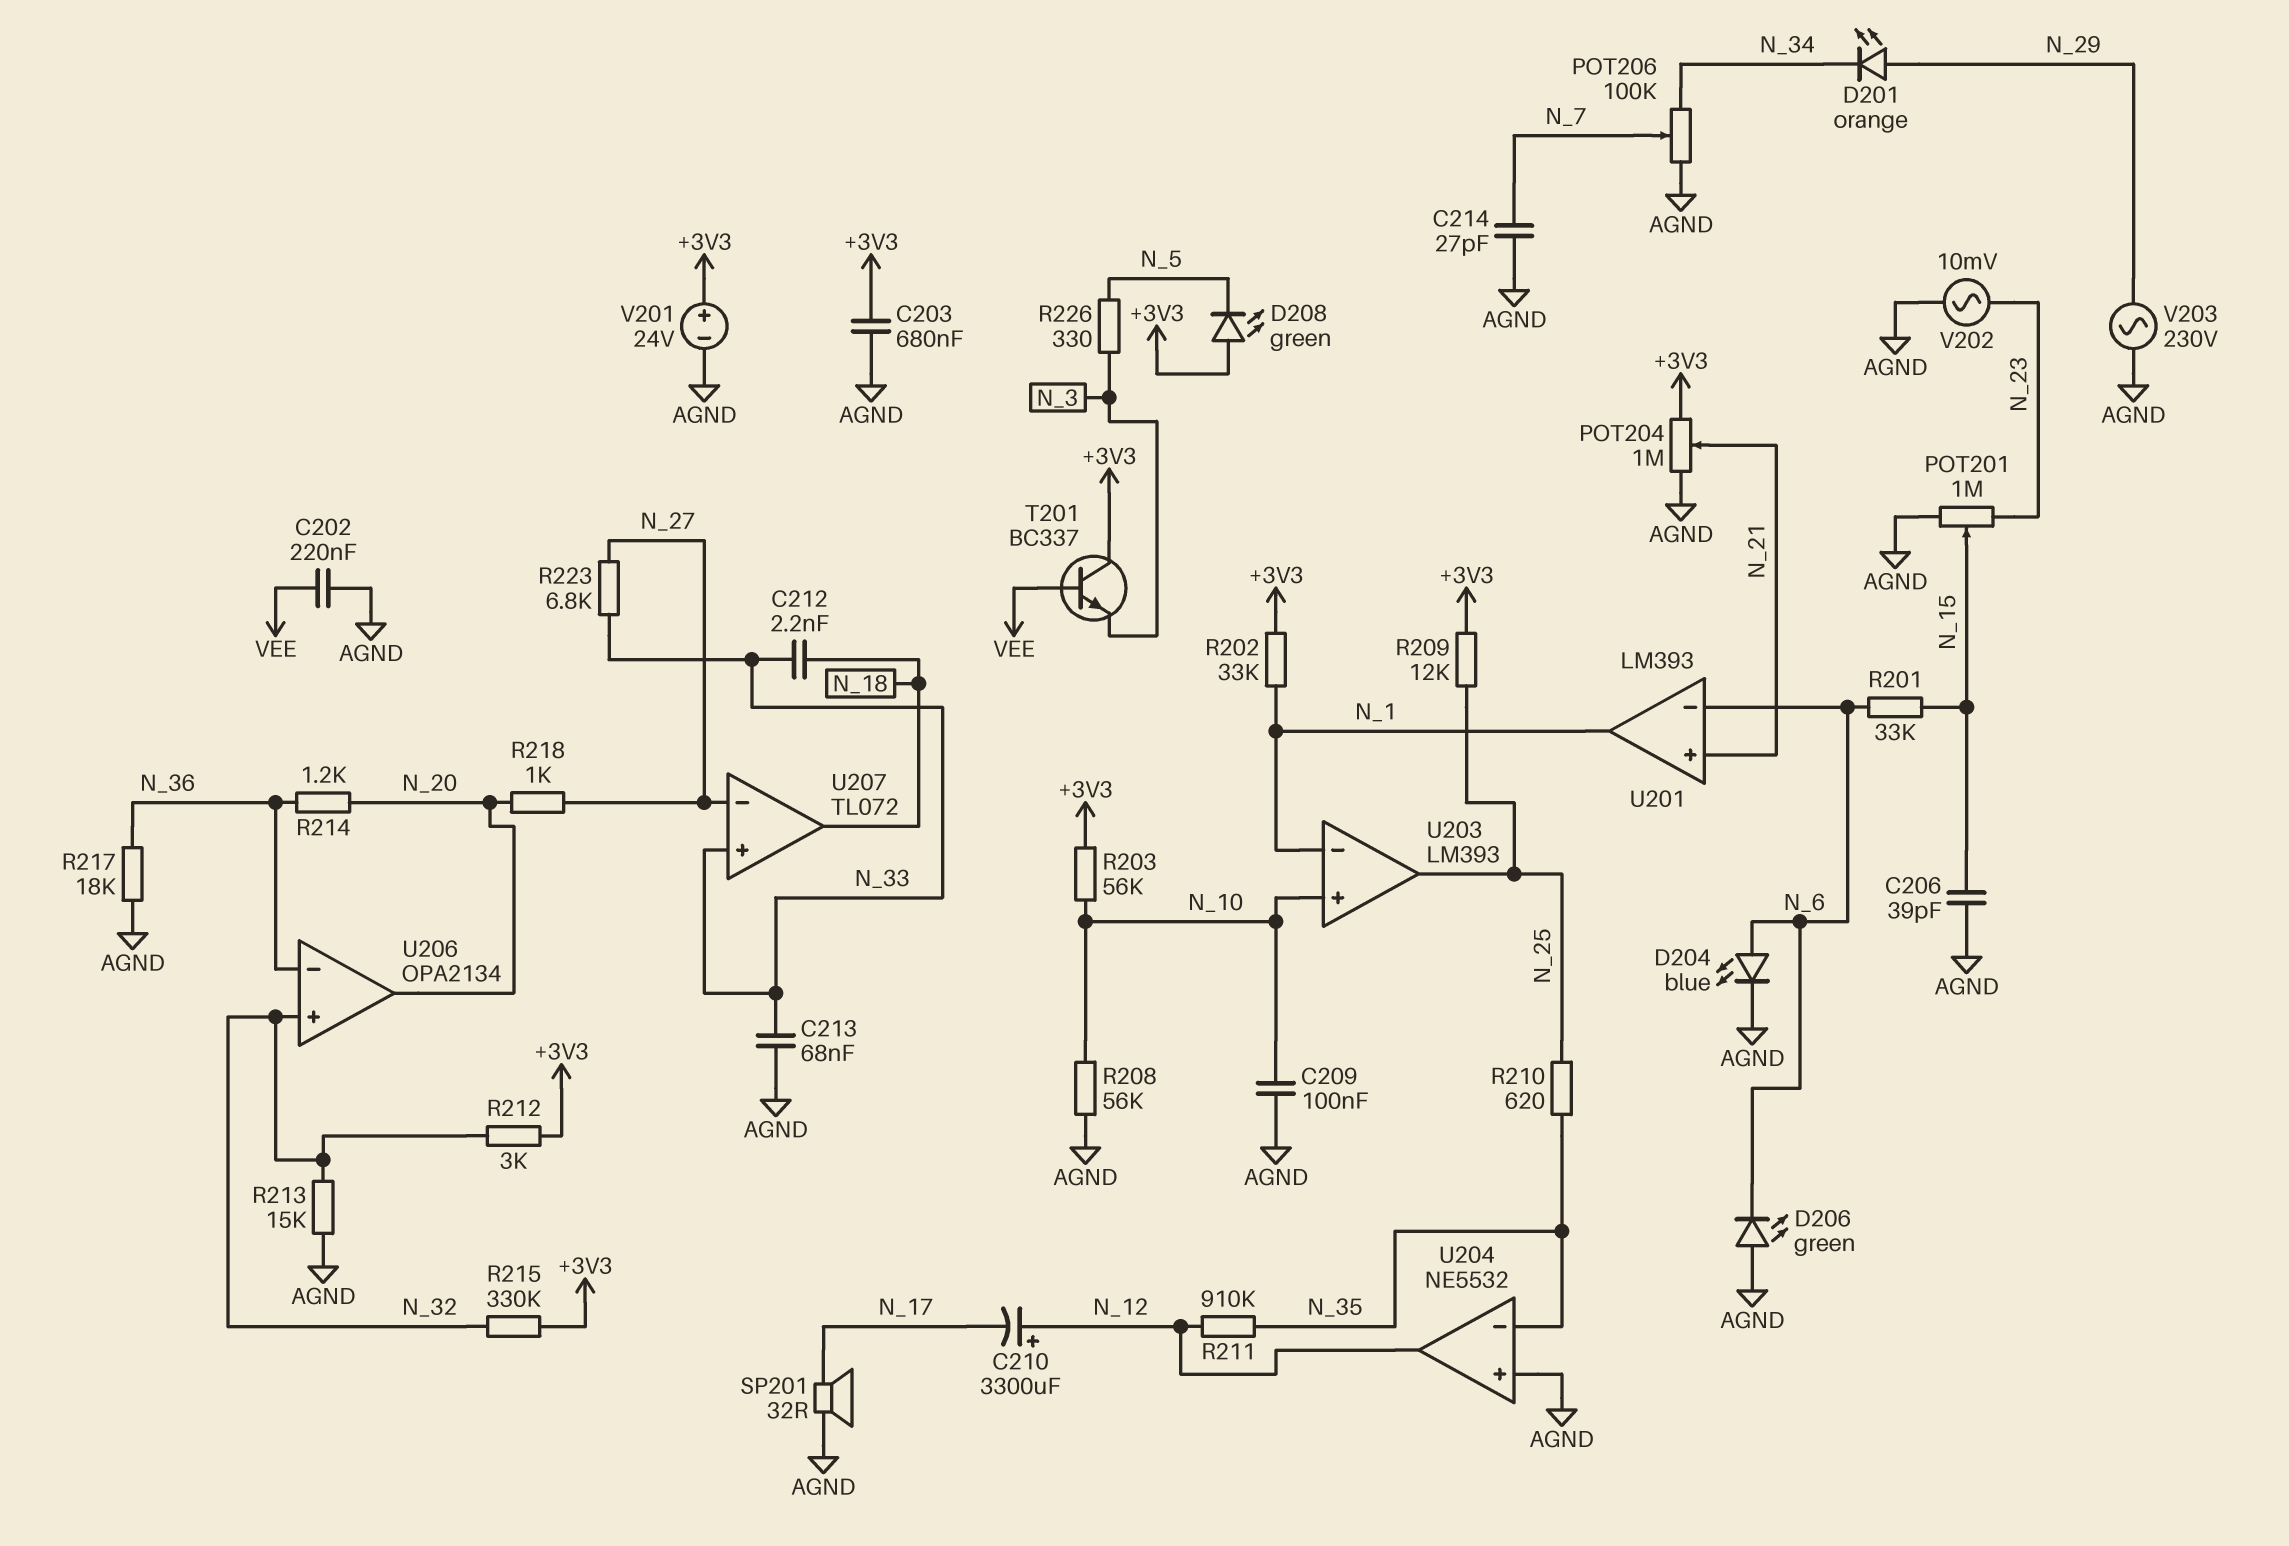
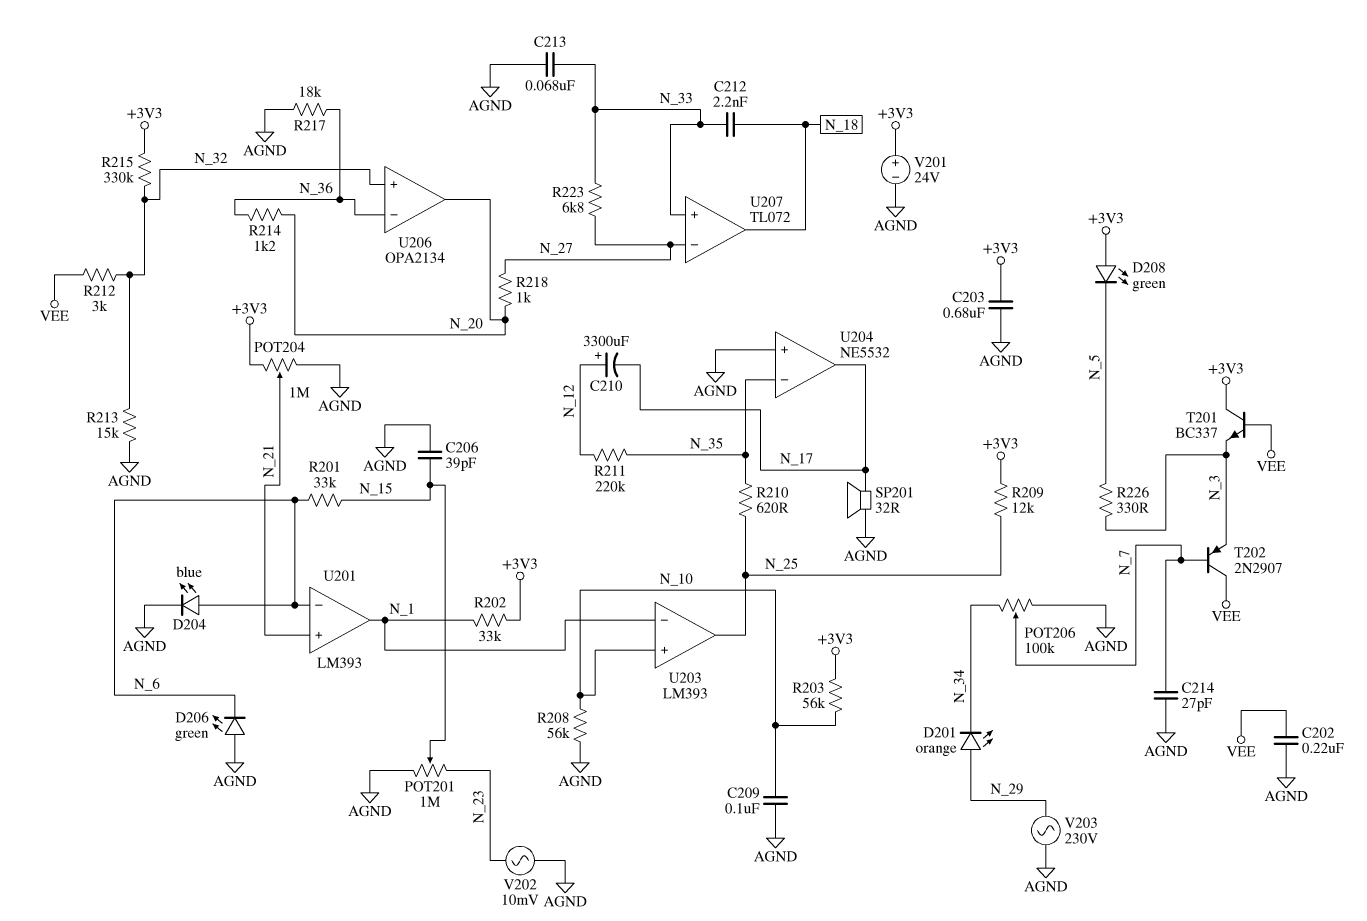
R211: 910k (N_12, N_35) -> 220k (N_12, N_35)
R212: 3k (+3V3, N_32) -> 3k (N_32, VEE)
T202: none -> PNP 2N2907 (B N_7, C VEE, E N_3)
U204 pin out: N_12 -> N_17

